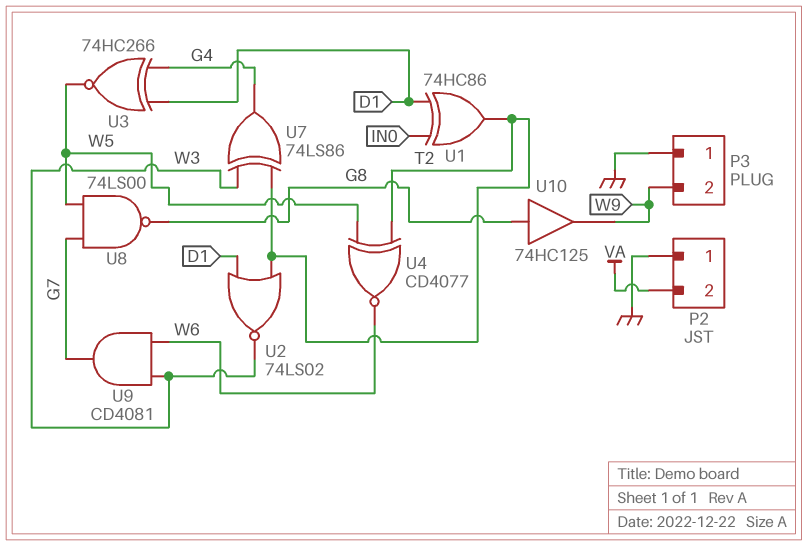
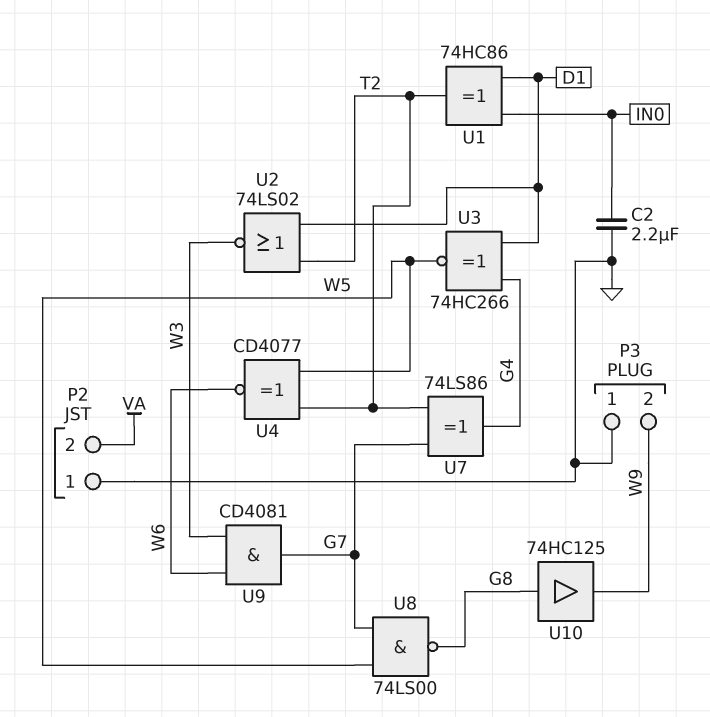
C2: none -> 2.2uF (GND, IN0)
U7: XOR 74LS86 (in T2, in W3, out G4) -> XOR 74LS86 (in G7, in T2, out G4)

